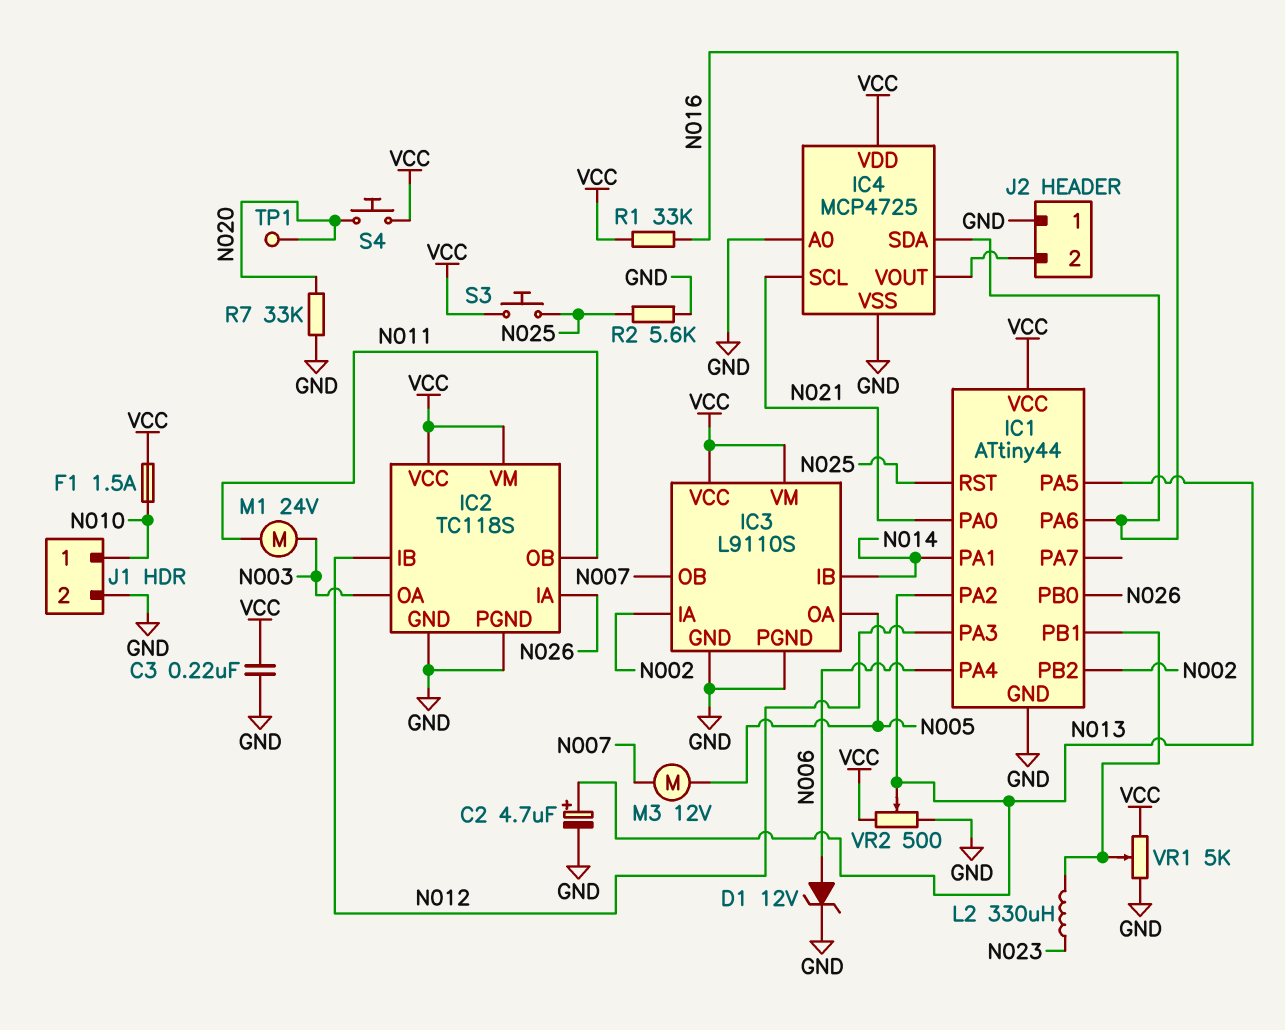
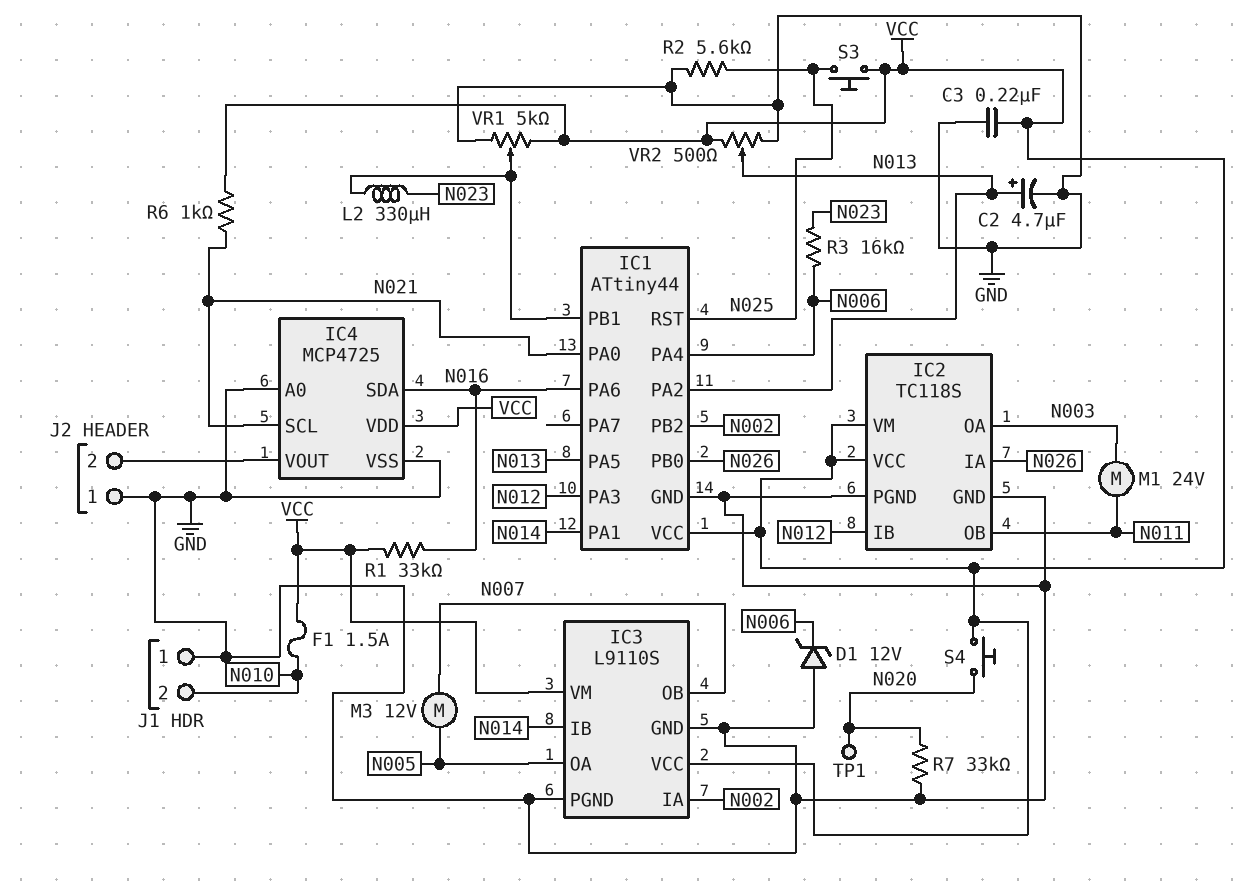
D1: zener 12V (A N006, K GND) -> zener 12V (A GND, K N006)
J1 pin 1: N010 -> GND
J1 pin 2: GND -> N010
R3: none -> 16k (N006, N023)
R6: none -> 1k (N021, VCC)

